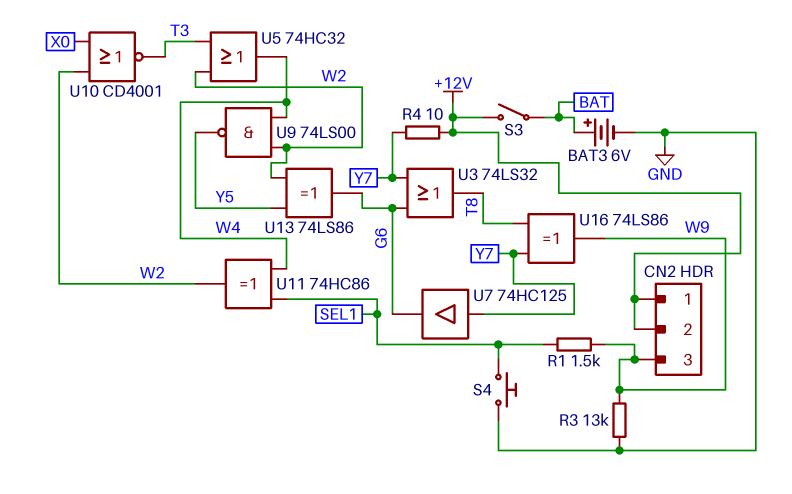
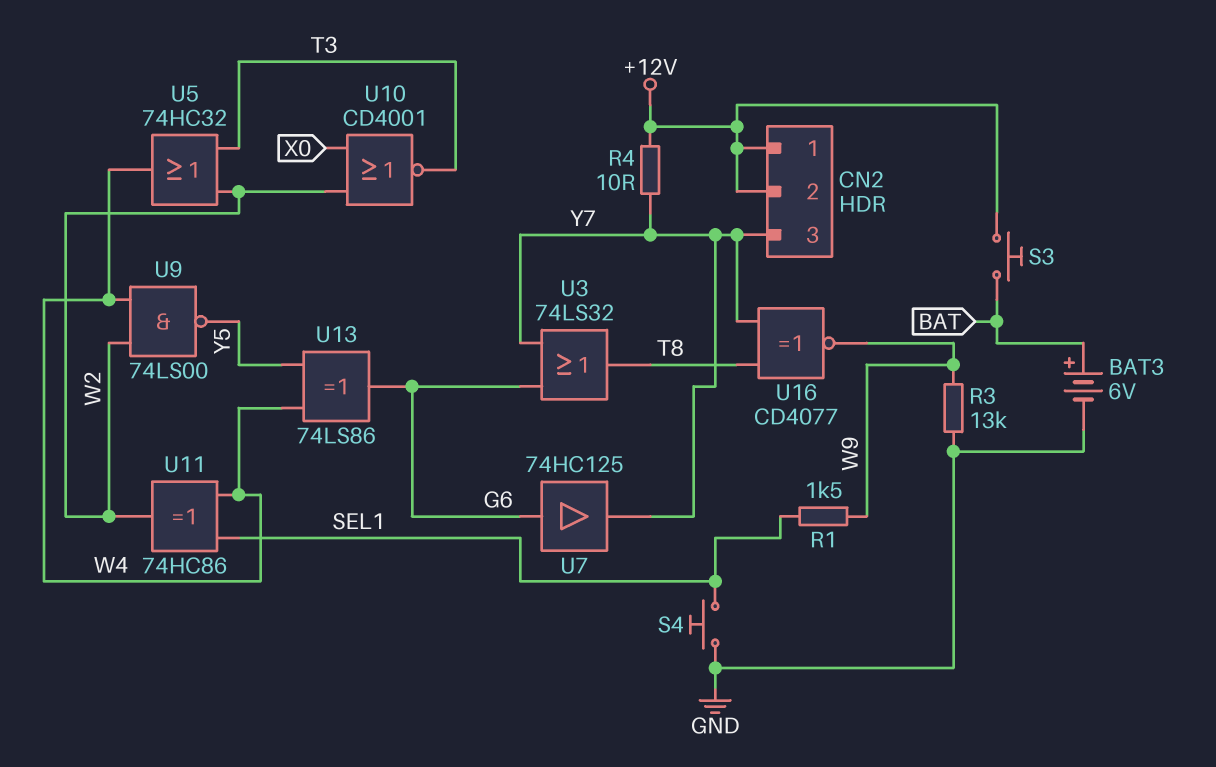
CN2 pin 3: W9 -> Y7
S3: switch (+12V, BAT) -> button (+12V, BAT)
U7: buffer 74HC125 (in Y7, out G6) -> buffer 74HC125 (in G6, out Y7)
U13: XOR 74LS86 (in W2, in Y5, out G6) -> XOR 74LS86 (in W4, in Y5, out G6)
U16: XOR 74LS86 (in T8, in Y7, out W9) -> XNOR CD4077 (in T8, in Y7, out W9)

